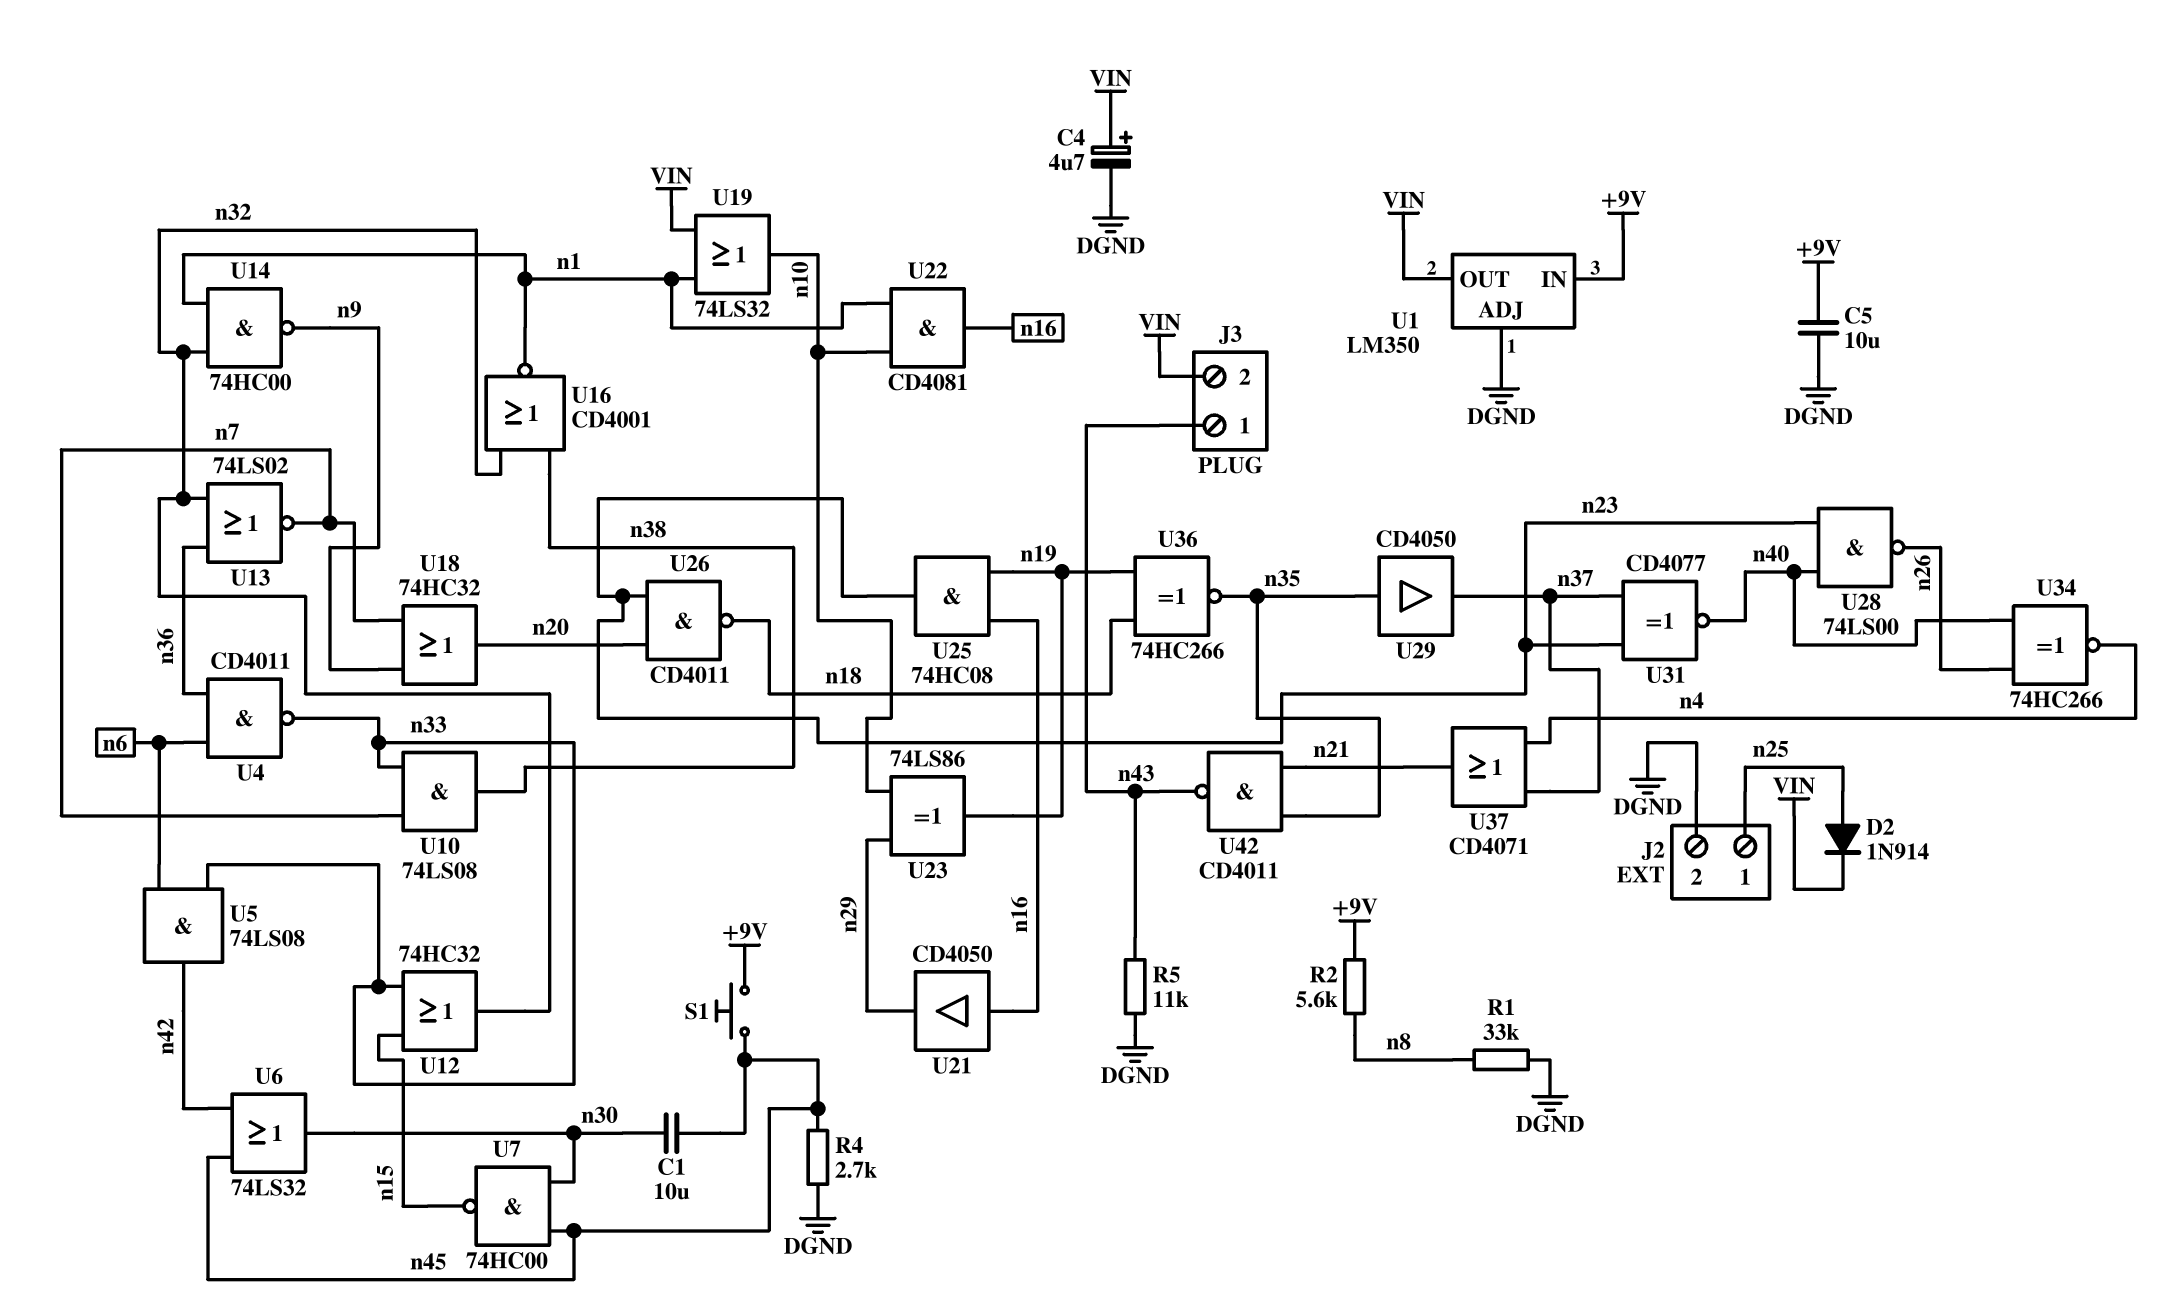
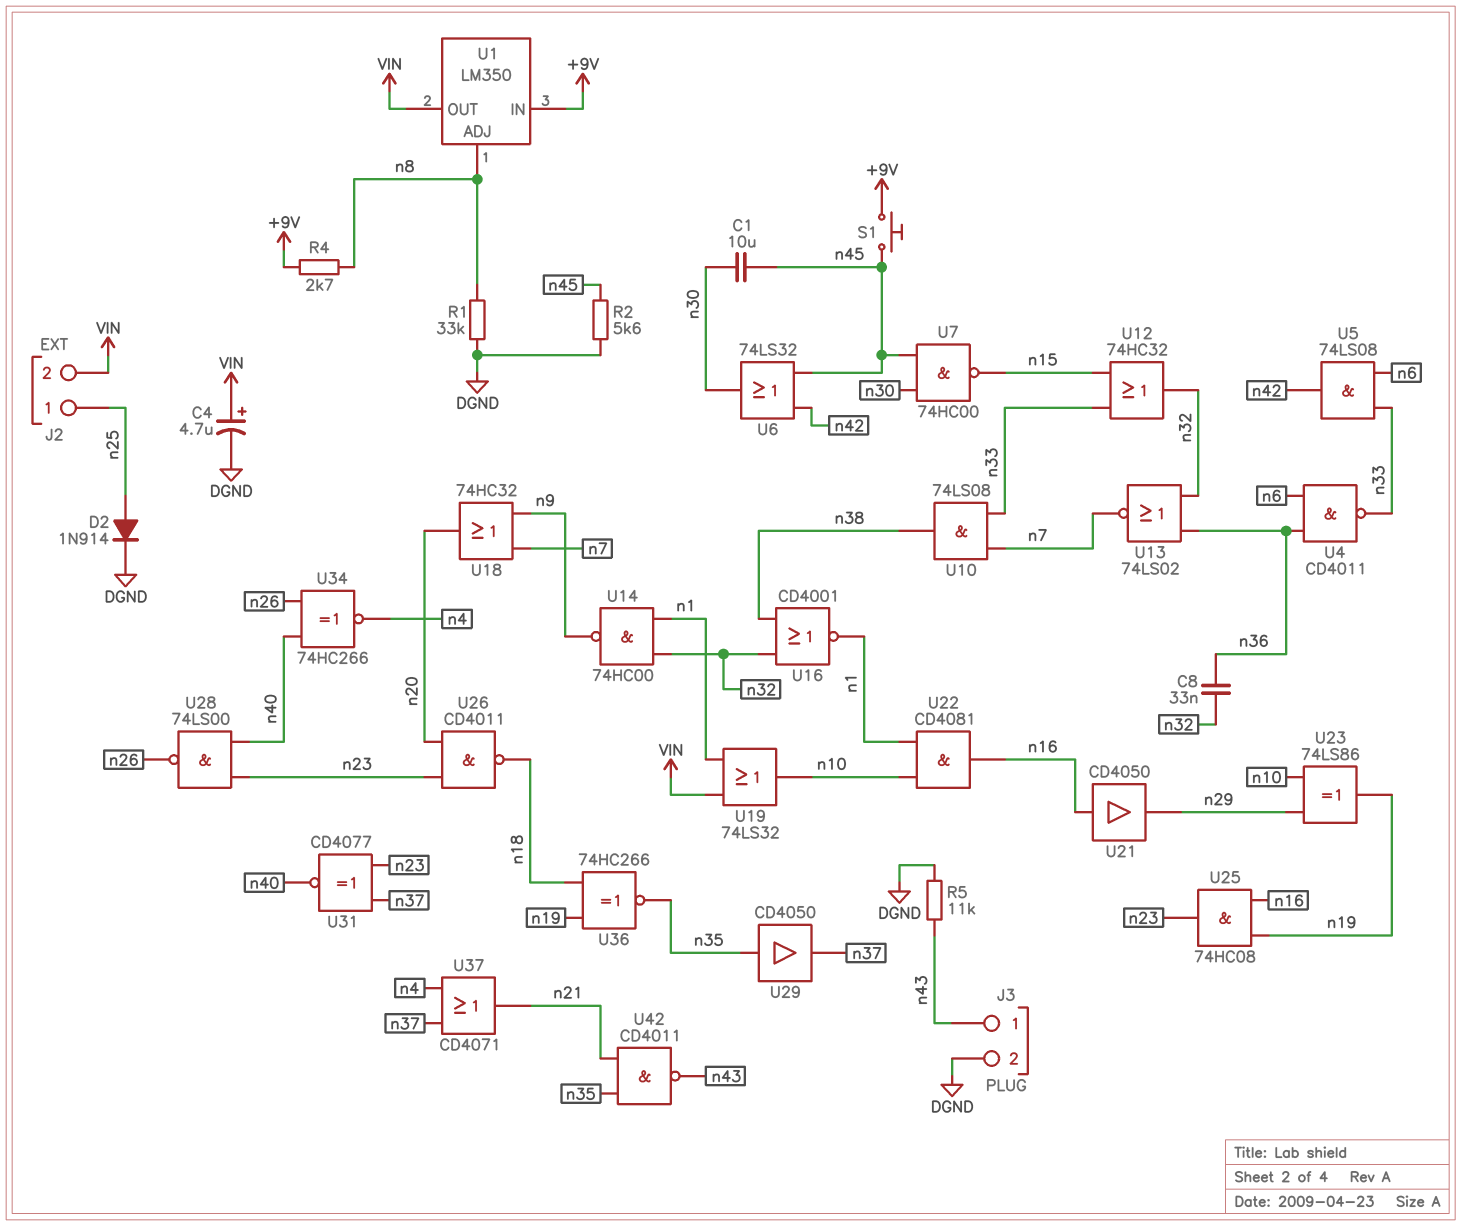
C5: 10uF (+9V, DGND) -> none
C8: none -> 33nF (n32, n36)
D2: diode 1N914 (A n25, K VIN) -> diode 1N914 (A n25, K DGND)
J2 pin 2: DGND -> VIN
J3 pin 2: VIN -> DGND
R2: 5.6k (+9V, n8) -> 5.6k (DGND, n45)
R4: 2.7k (DGND, n45) -> 2.7k (+9V, n8)
U1 pin ADJ: DGND -> n8

